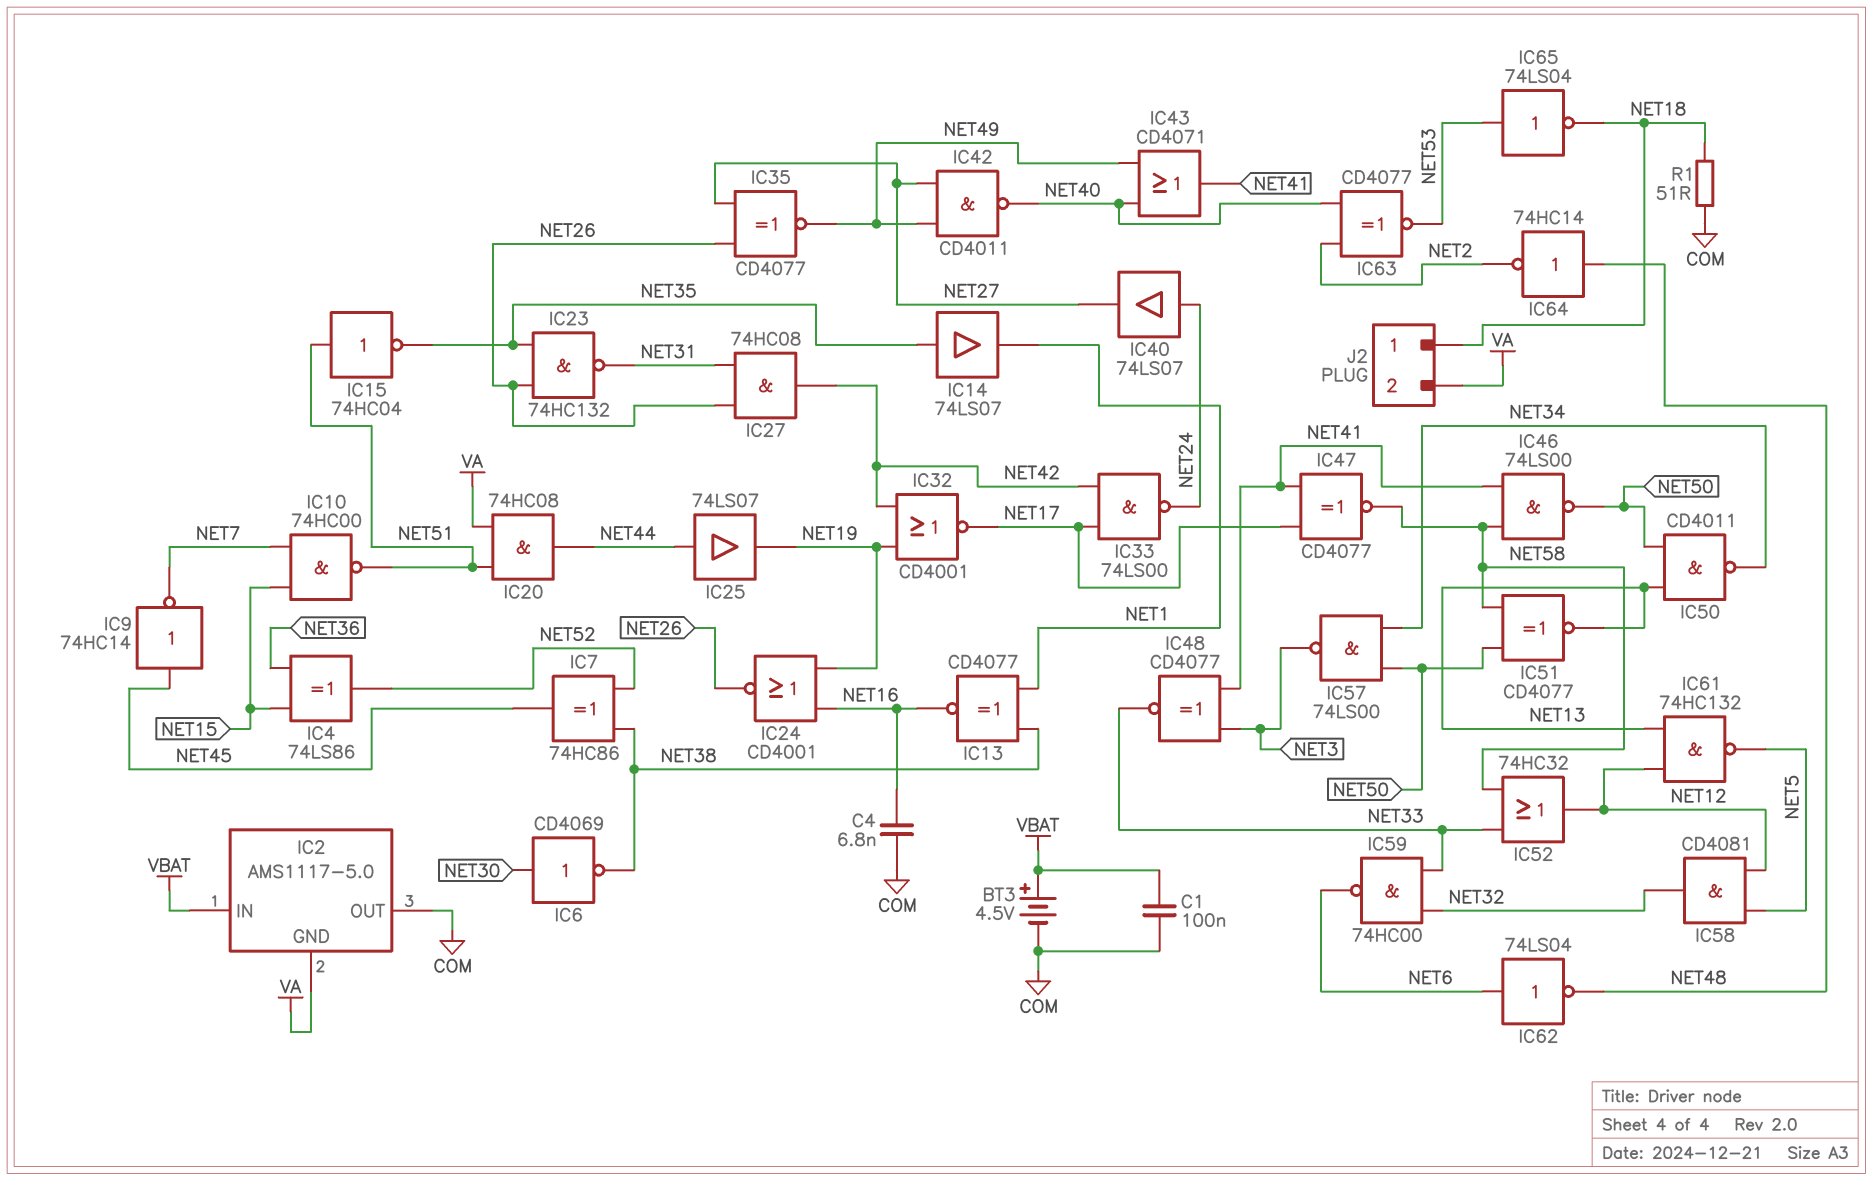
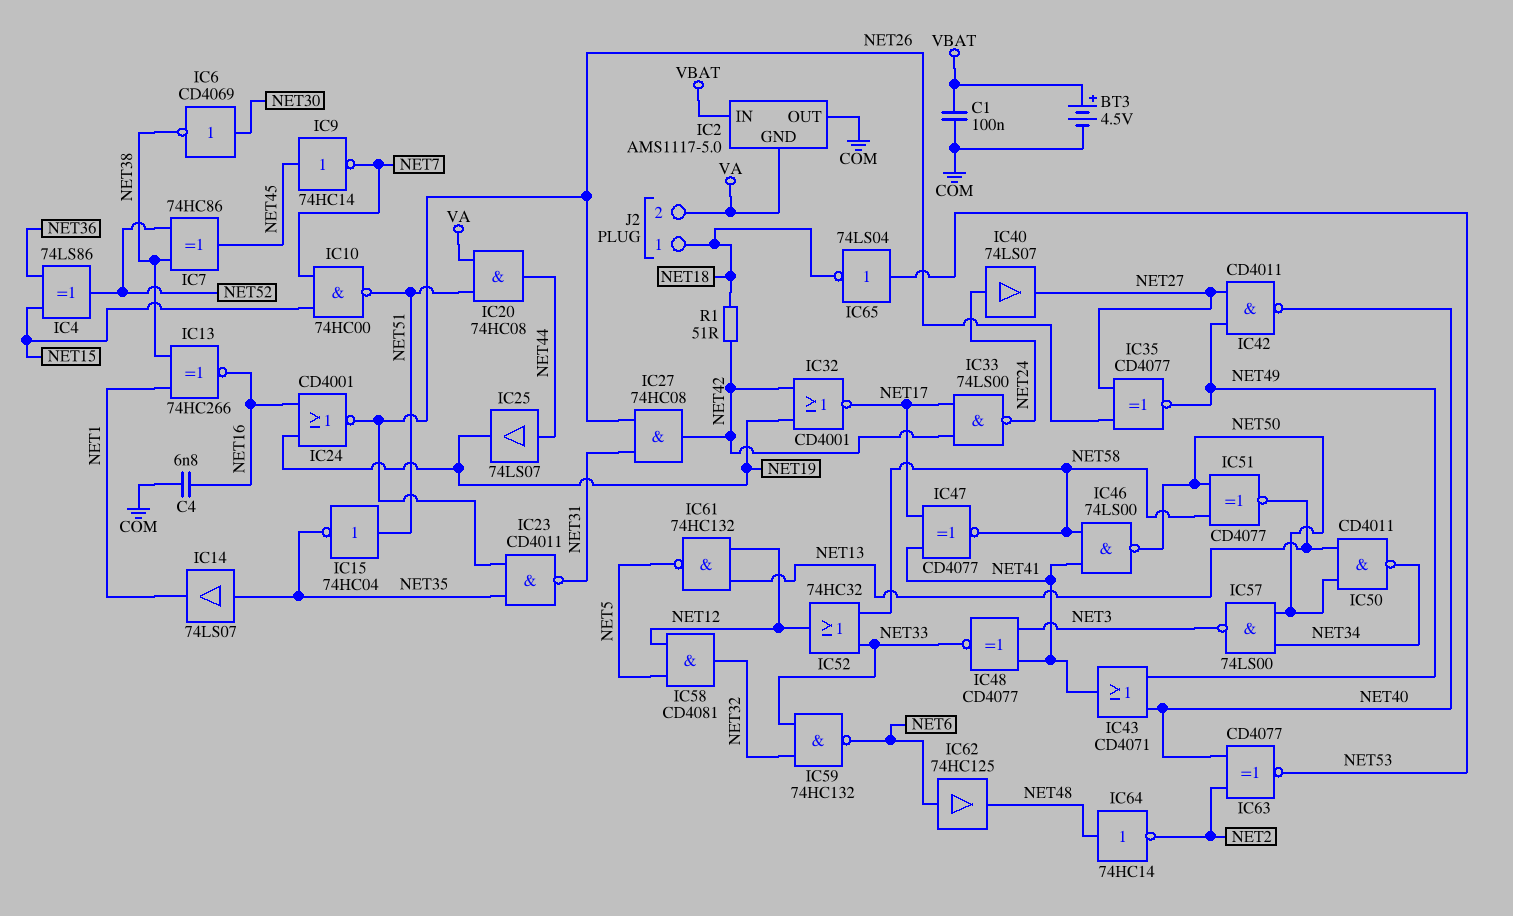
IC13: XNOR CD4077 (in NET1, in NET38, out NET16) -> XNOR 74HC266 (in NET1, in NET38, out NET16)
IC23: NAND 74HC132 (in NET26, in NET35, out NET31) -> NAND CD4011 (in NET26, in NET35, out NET31)
IC59: NAND 74HC00 (in NET32, in NET33, out NET6) -> NAND 74HC132 (in NET32, in NET33, out NET6)
IC62: NOT 74LS04 (in NET6, out NET48) -> buffer 74HC125 (in NET6, out NET48)
R1: 51 (COM, NET18) -> 51 (NET18, NET42)

